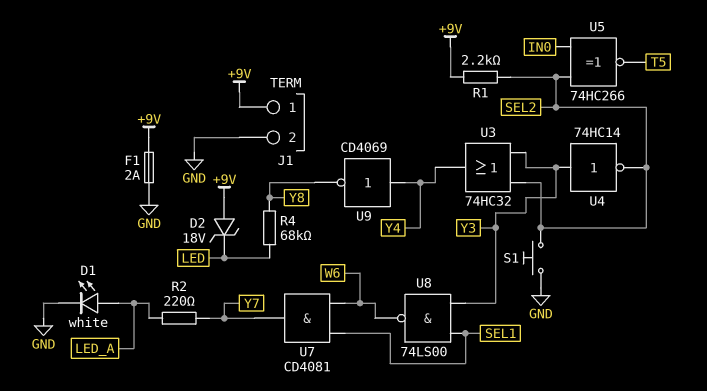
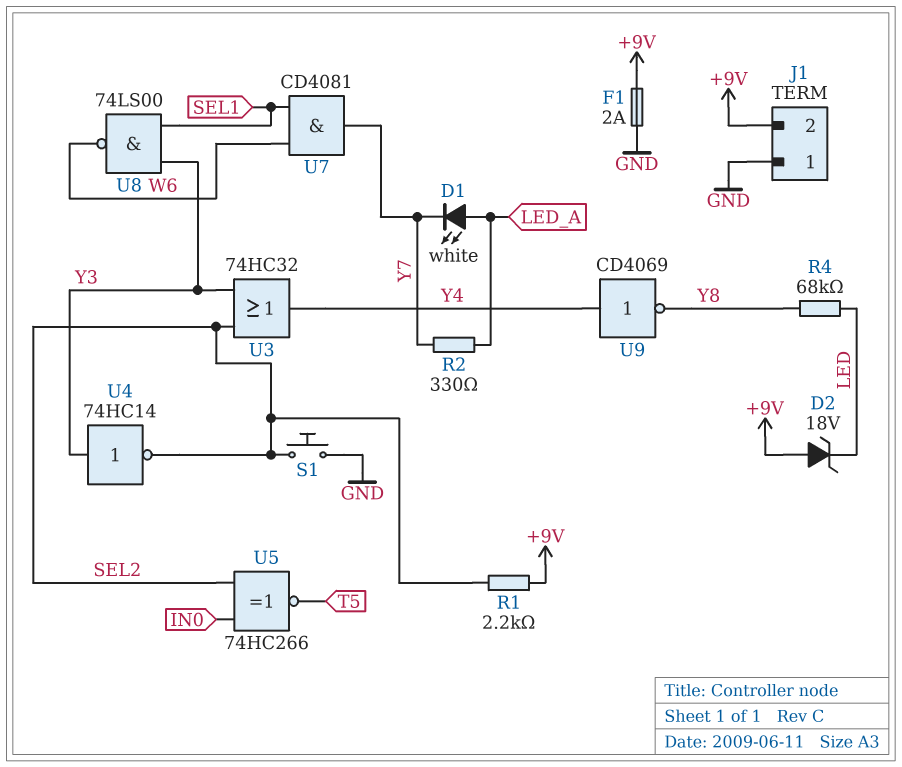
D1: LED white (A LED_A, K GND) -> LED white (A LED_A, K Y7)
J1 pin 1: +9V -> GND
J1 pin 2: GND -> +9V
R2: 220 (LED_A, Y7) -> 330 (LED_A, Y7)

